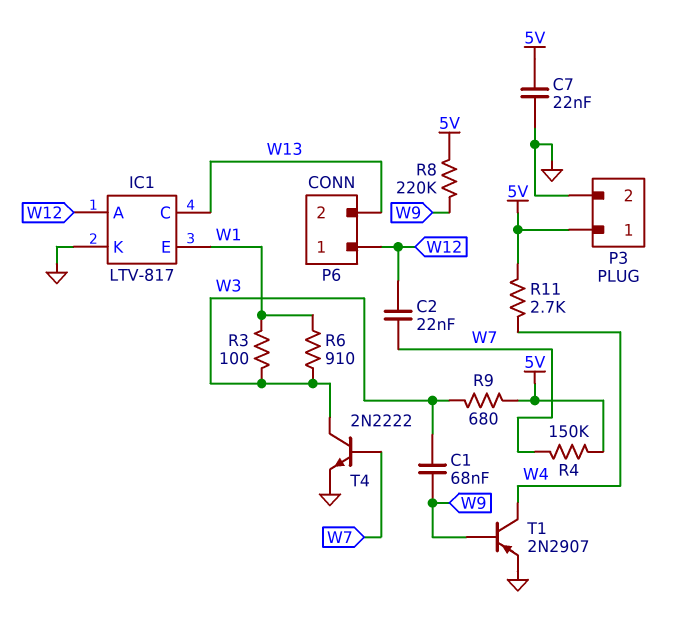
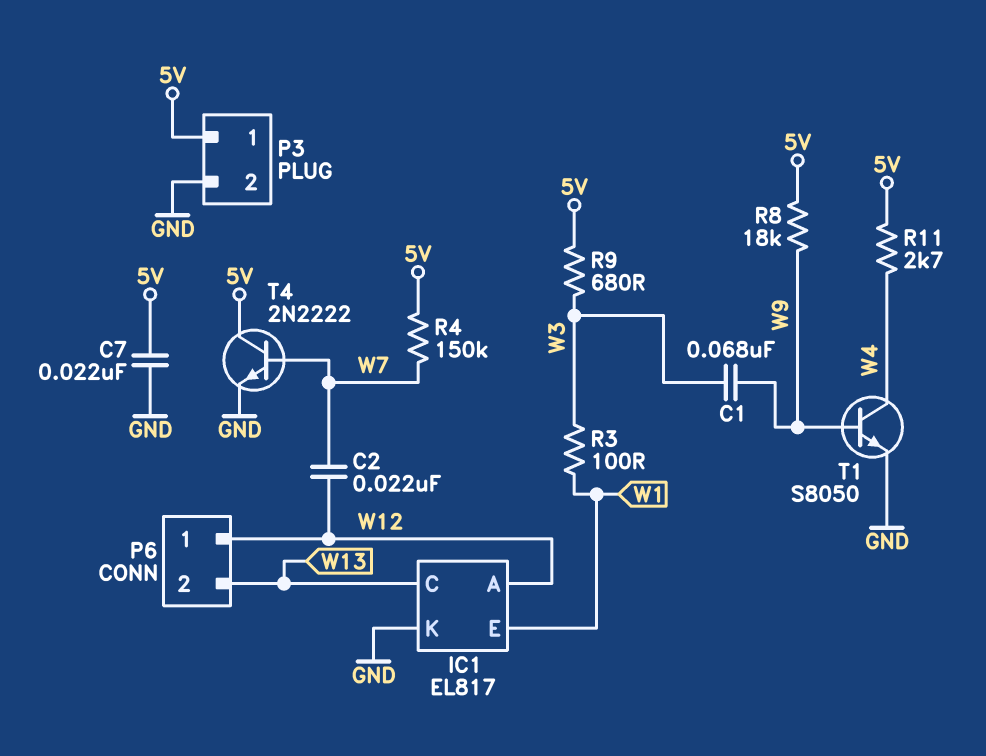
IC1: LTV-817 -> EL817
R6: 910 (W1, W3) -> none
R8: 220k (5V, W9) -> 18k (5V, W9)
T1: PNP 2N2907 (B W9, C W4, E GND) -> NPN S8050 (B W9, C W4, E GND)
T4: NPN 2N2222 (B W7, C W3, E GND) -> NPN 2N2222 (B W7, C 5V, E GND)

